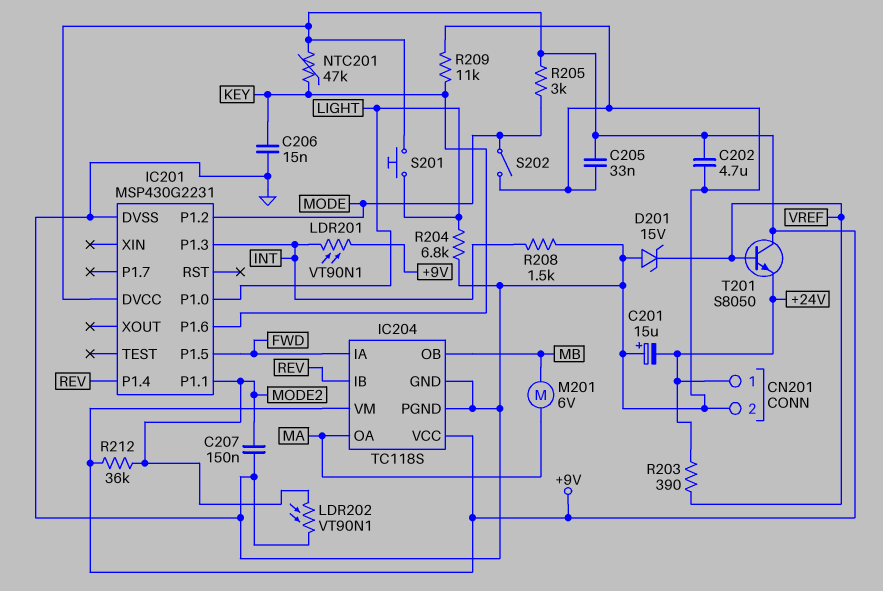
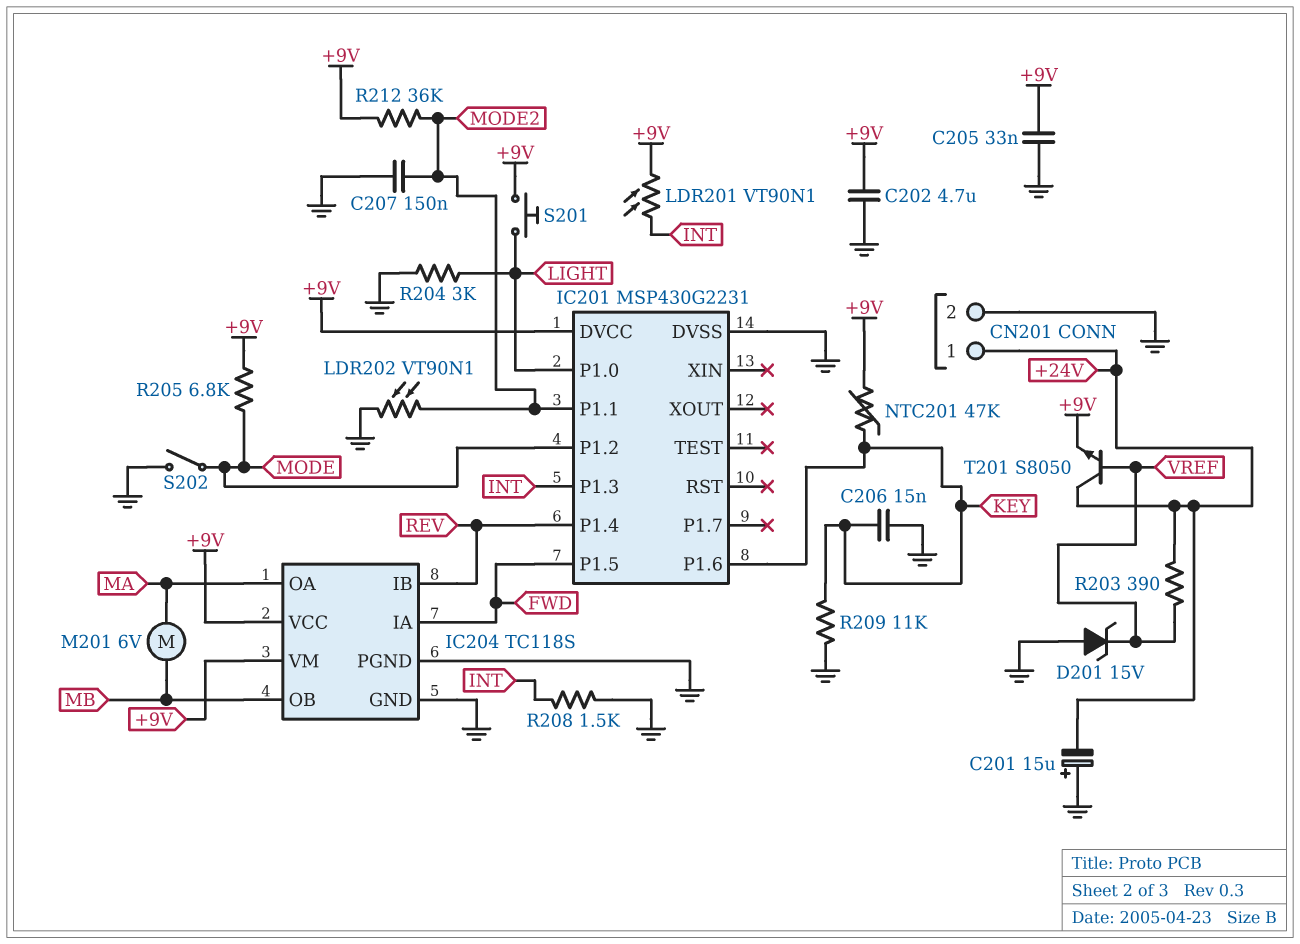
R204: 6.8k (GND, LIGHT) -> 3k (GND, LIGHT)
R205: 3k (+9V, MODE) -> 6.8k (+9V, MODE)
T201: NPN S8050 (B VREF, C +9V, E +24V) -> NPN S8050 (B VREF, C +24V, E +9V)

